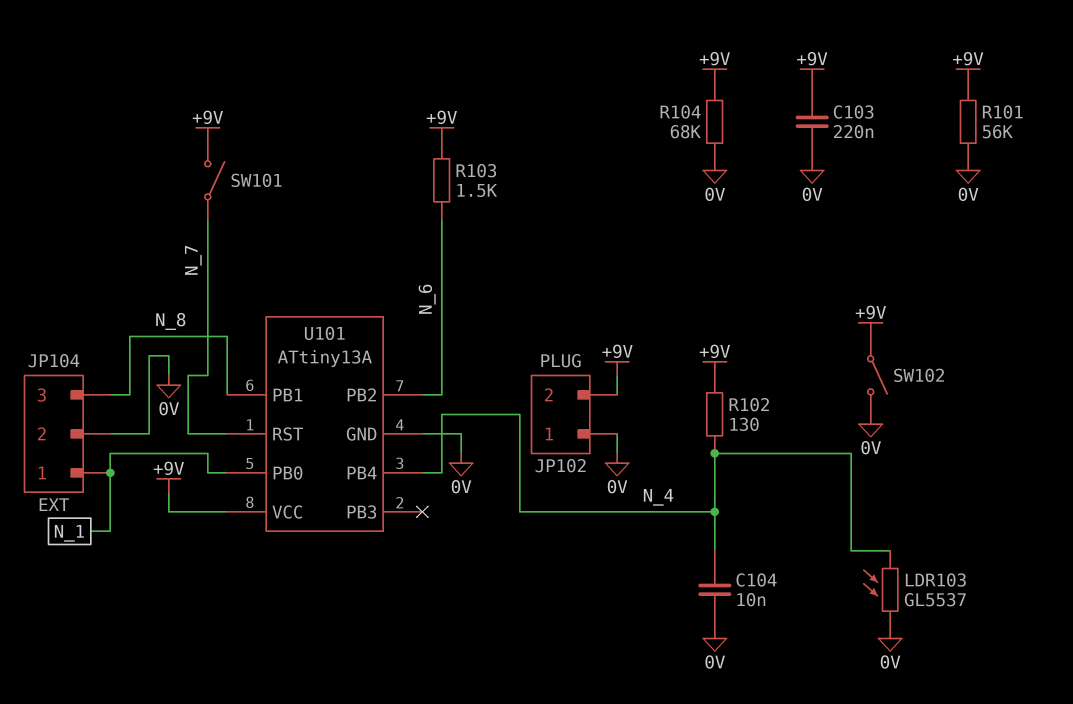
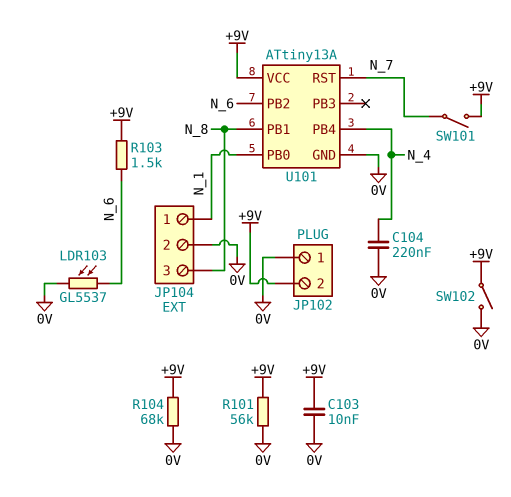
C103: 220nF (+9V, 0V) -> 10nF (+9V, 0V)
C104: 10nF (0V, N_4) -> 220nF (0V, N_4)
LDR103: GL5537 (0V, N_4) -> GL5537 (0V, N_6)
R102: 130 (+9V, N_4) -> none

